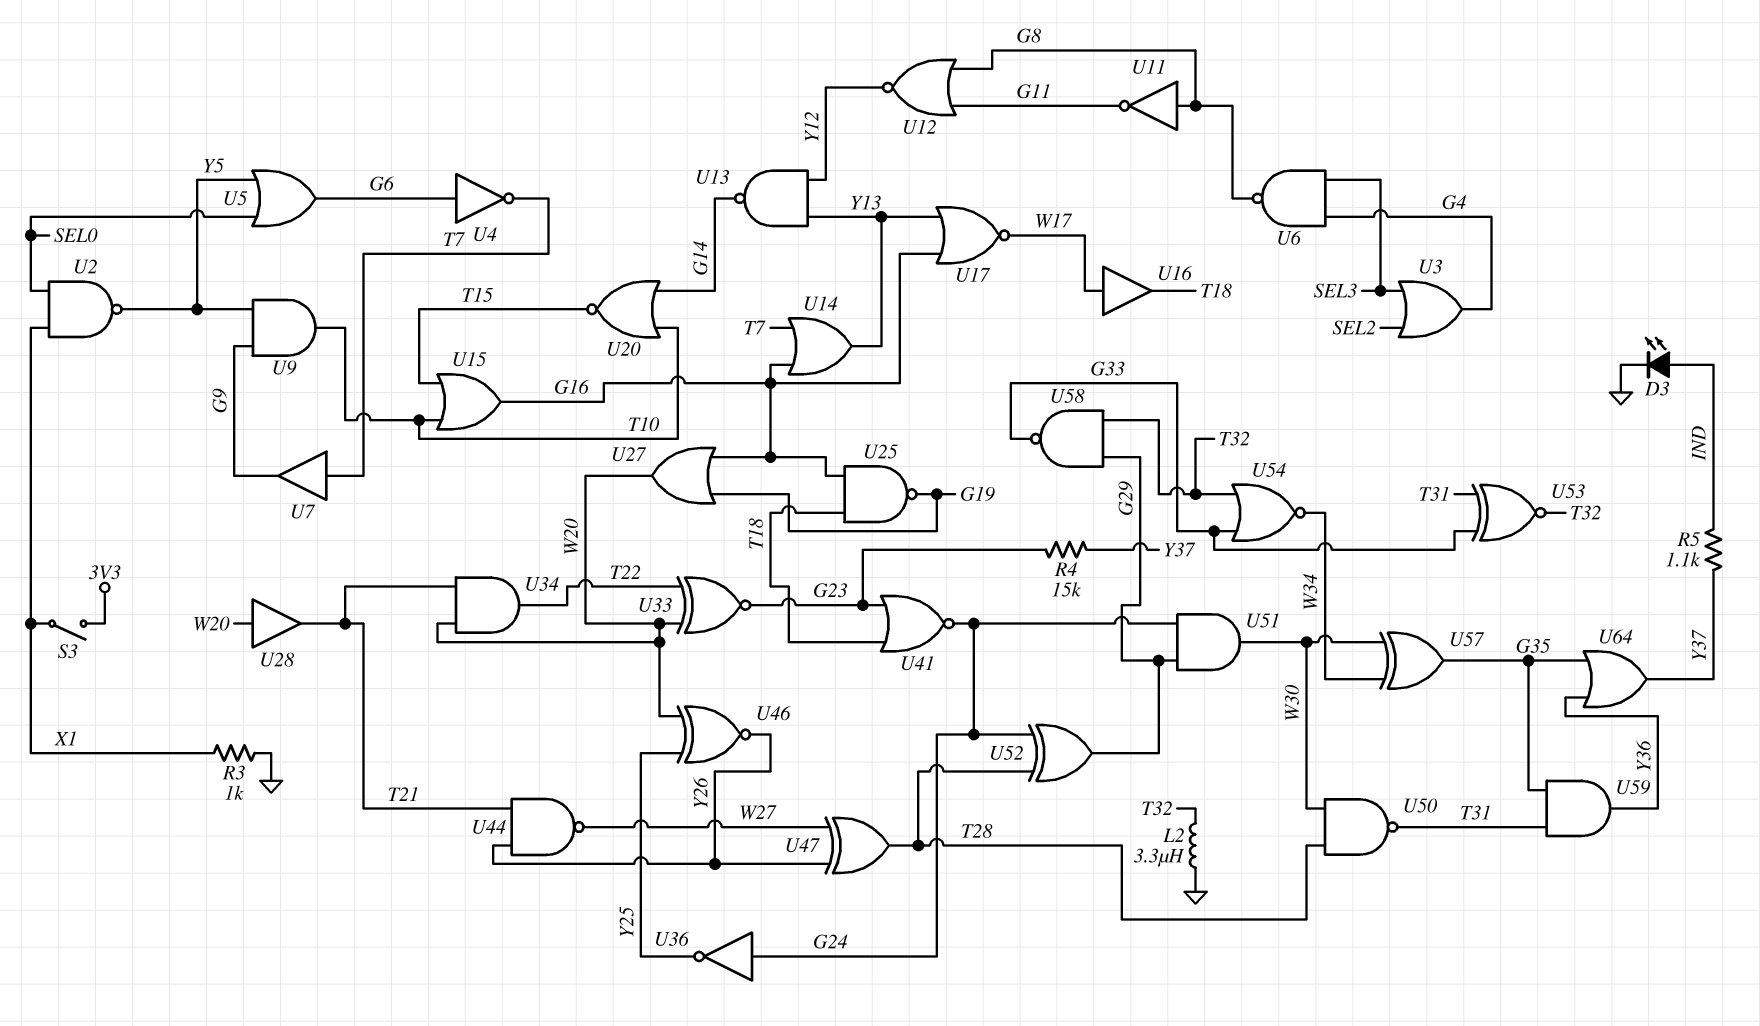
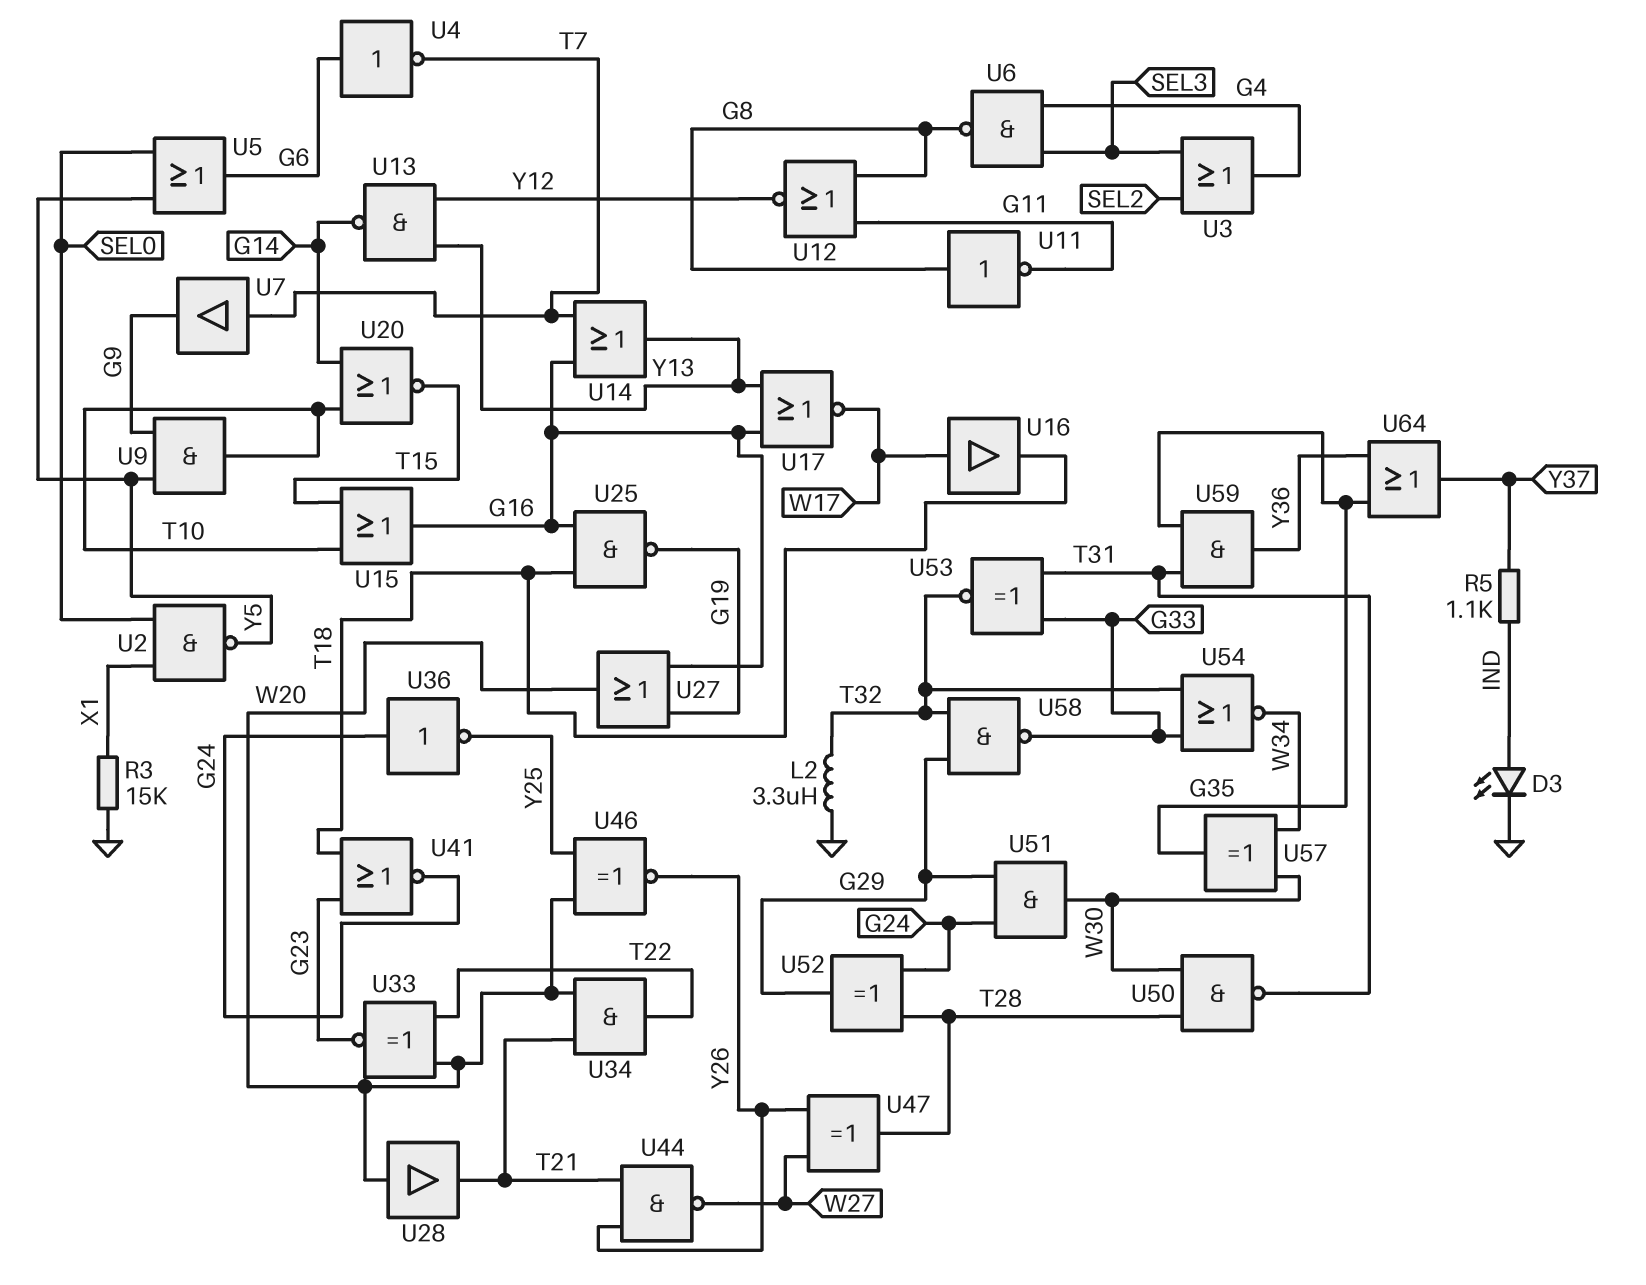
R3: 1k (GND, X1) -> 15k (GND, X1)
R4: 15k (G23, Y37) -> none
S3: switch (3V3, X1) -> none

